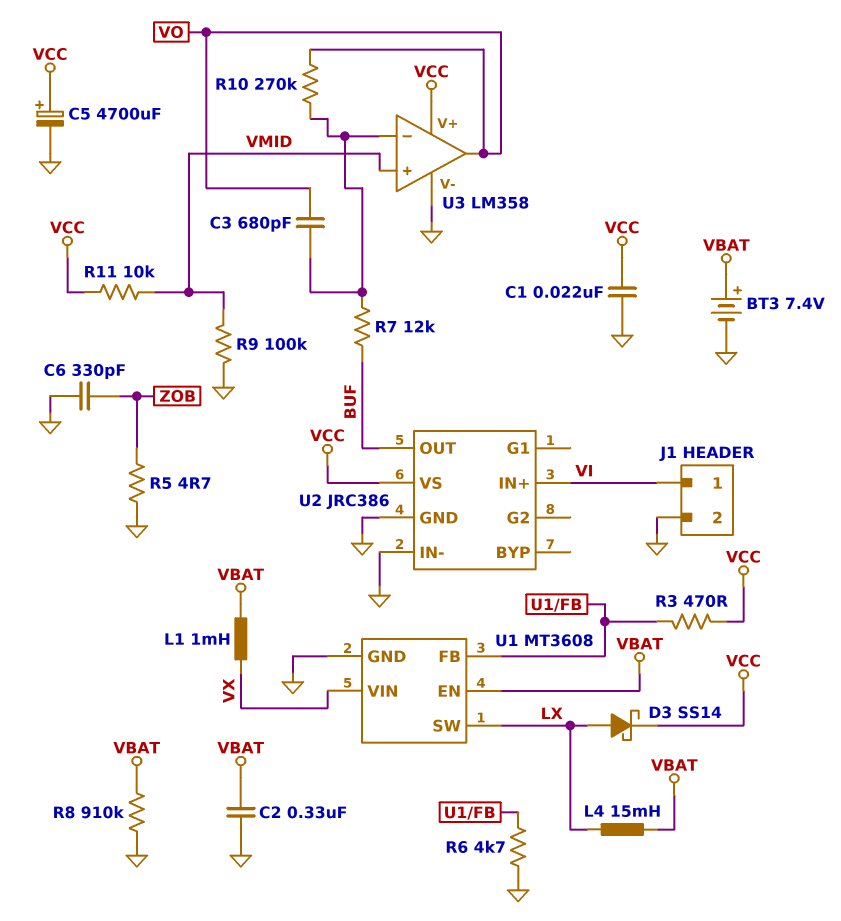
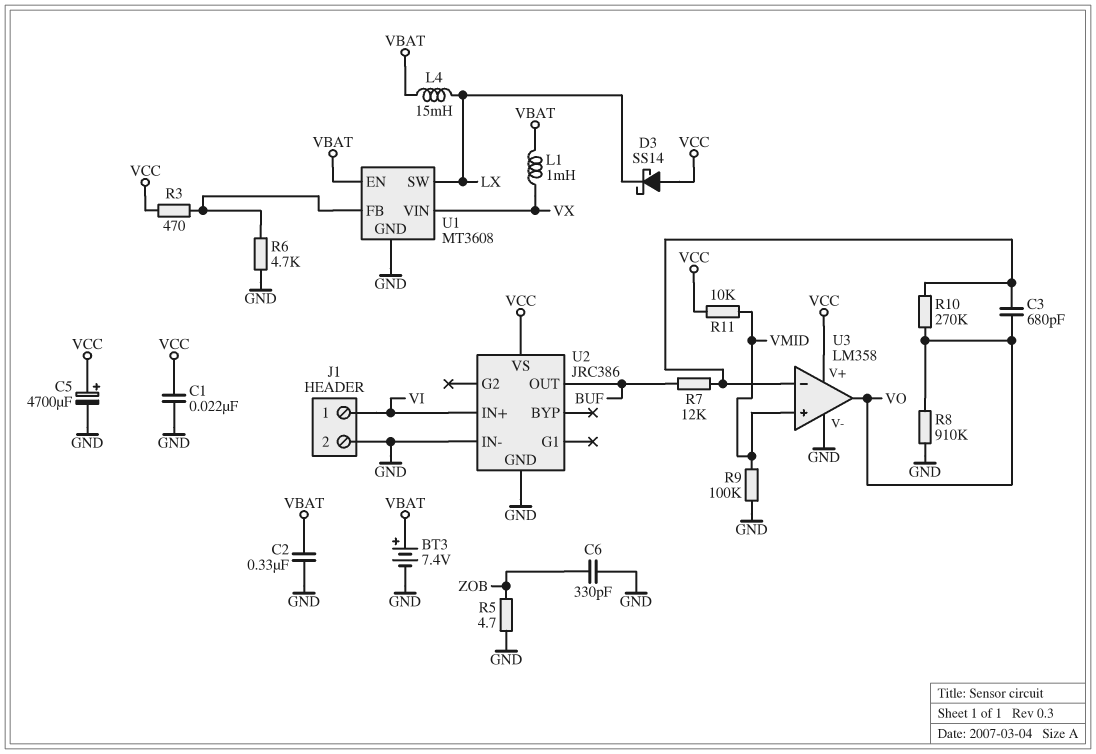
D3: schottky SS14 (A LX, K VCC) -> schottky SS14 (A VCC, K LX)
R8: 910k (GND, VBAT) -> 910k (GND, VO)

